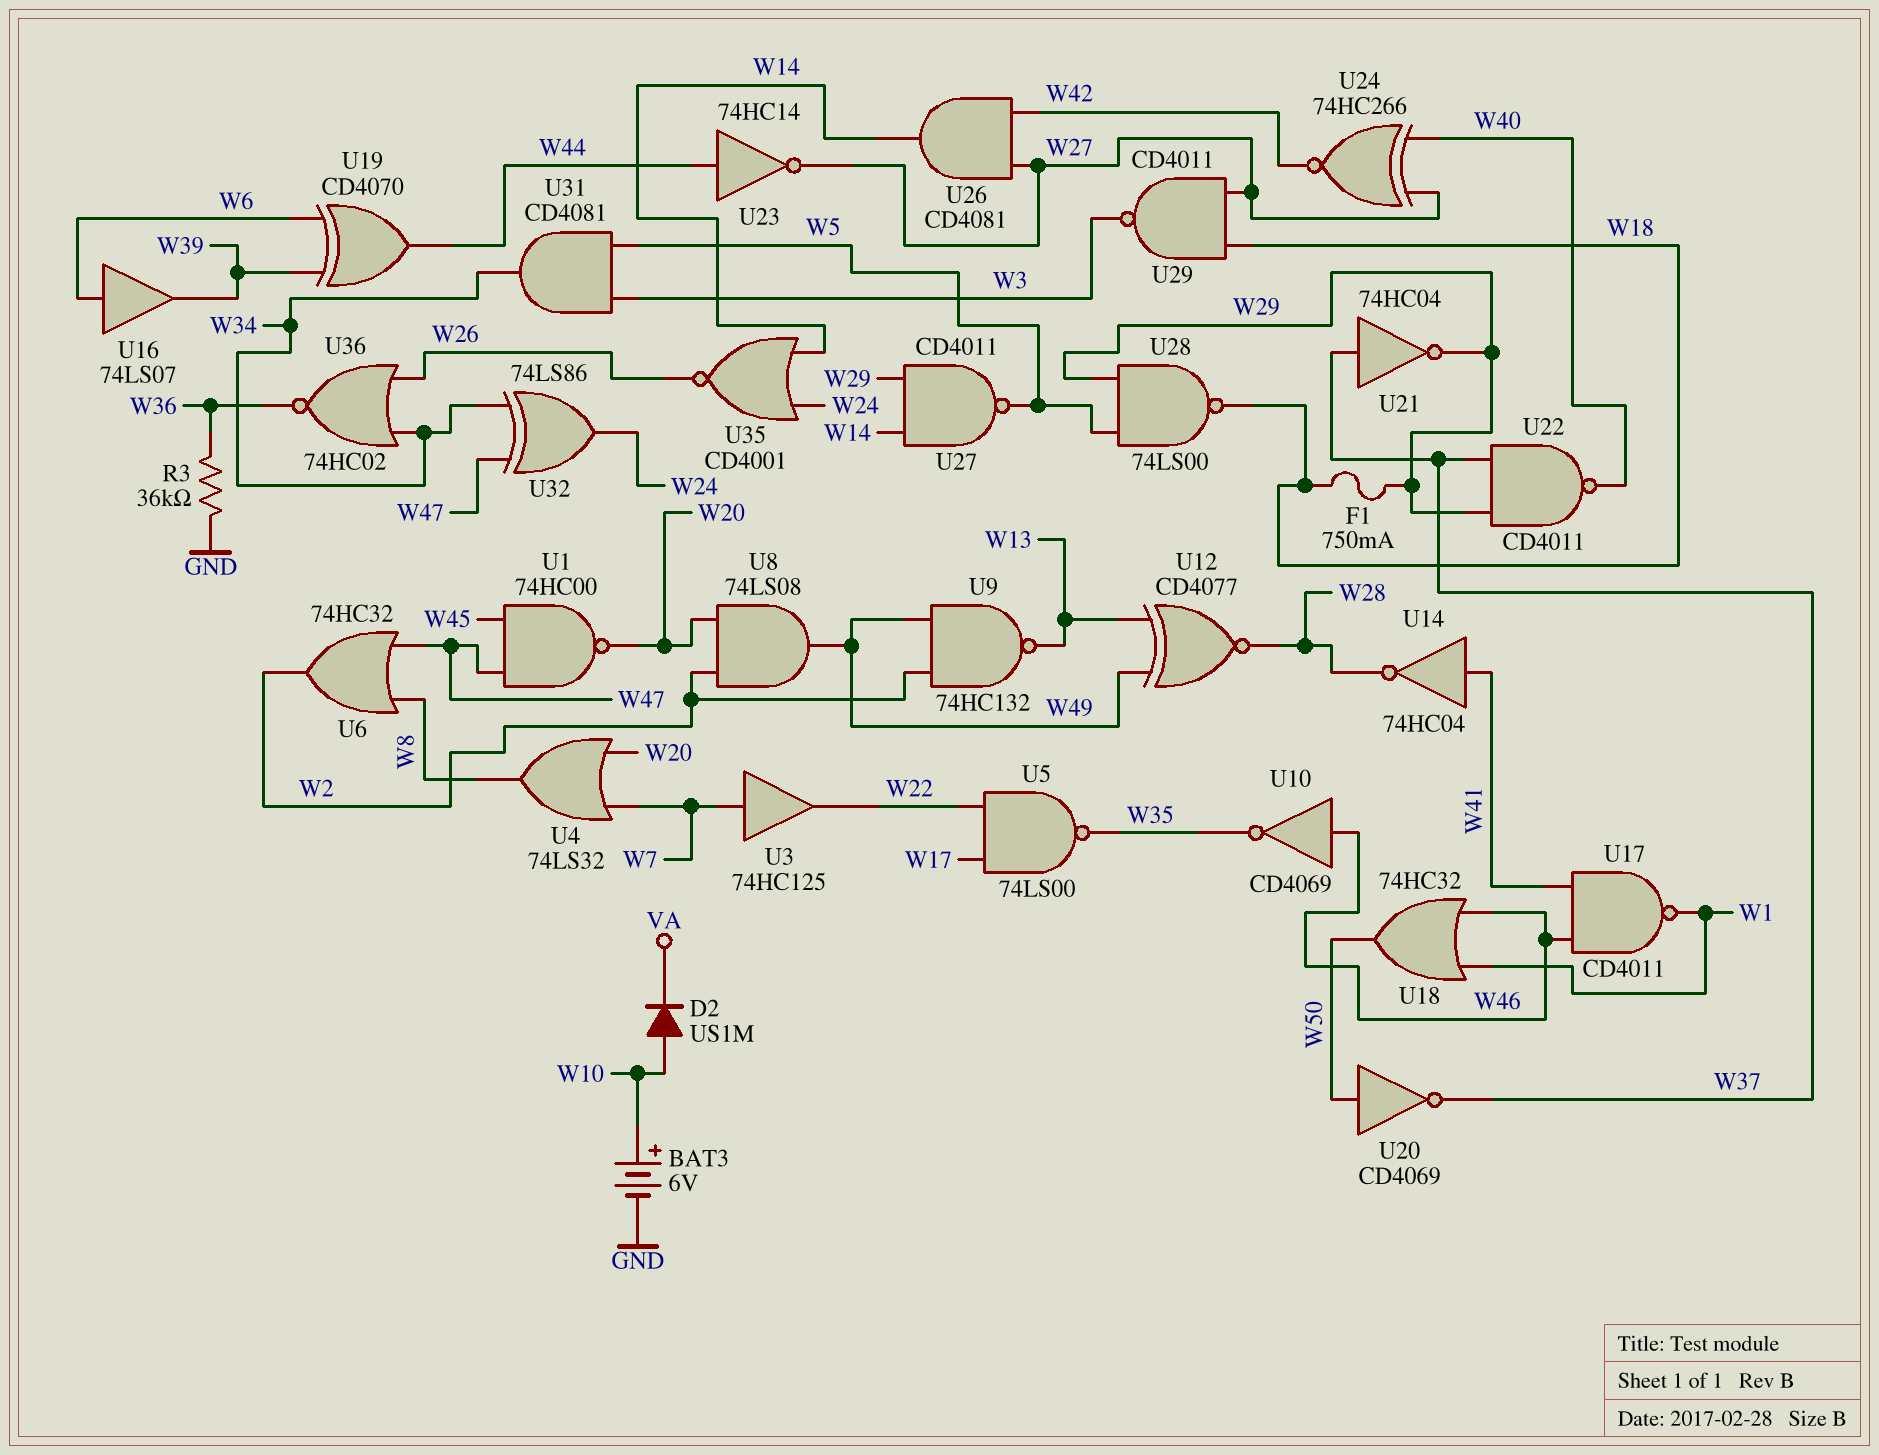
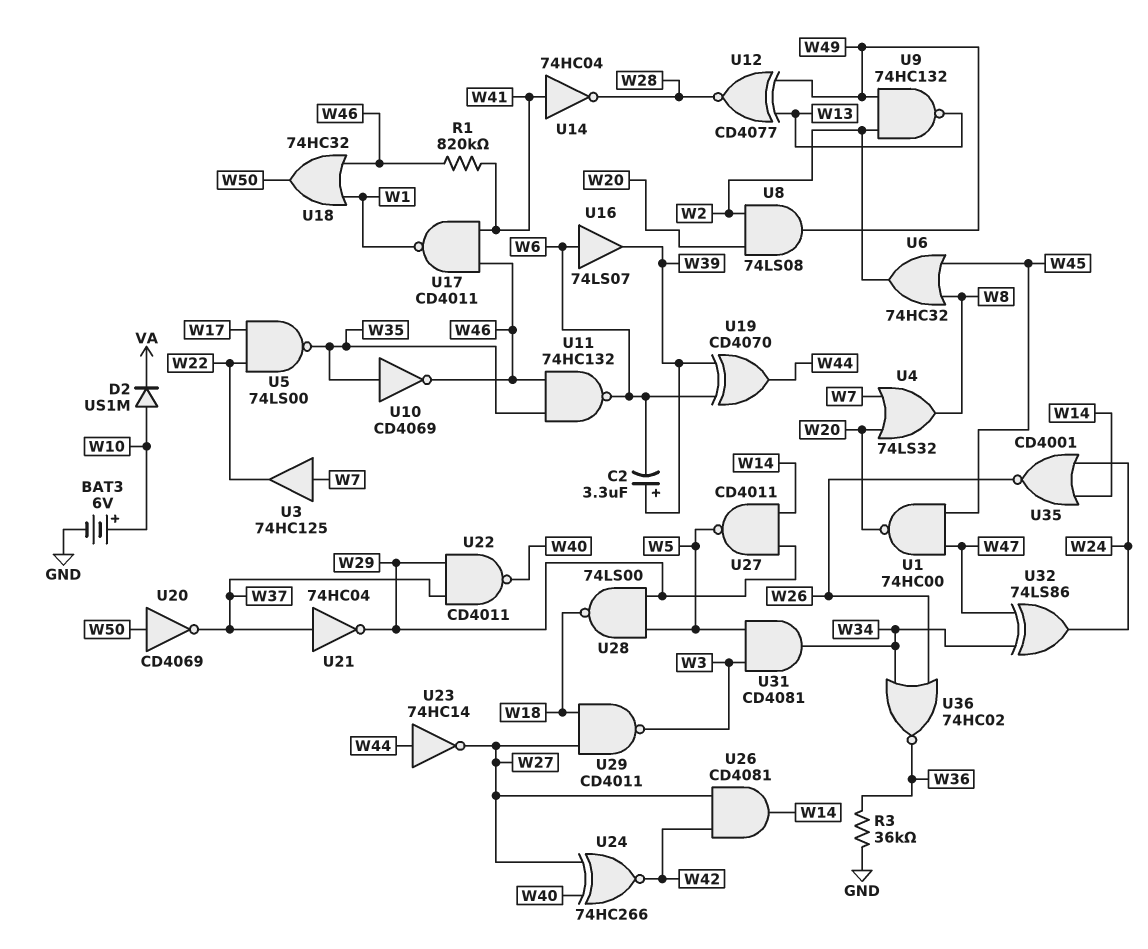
C2: none -> 3.3uF (plus W39, minus W6)
F1: 750mA (W18, W29) -> none
R1: none -> 820k (W41, W46)
U6: OR 74HC32 (in W8, in W47, out W2) -> OR 74HC32 (in W8, in W45, out W2)
U10: NOT CD4069 (in W46, out W35) -> NOT CD4069 (in W35, out W46)
U11: none -> NAND 74HC132 (in W35, in W46, out W6)

